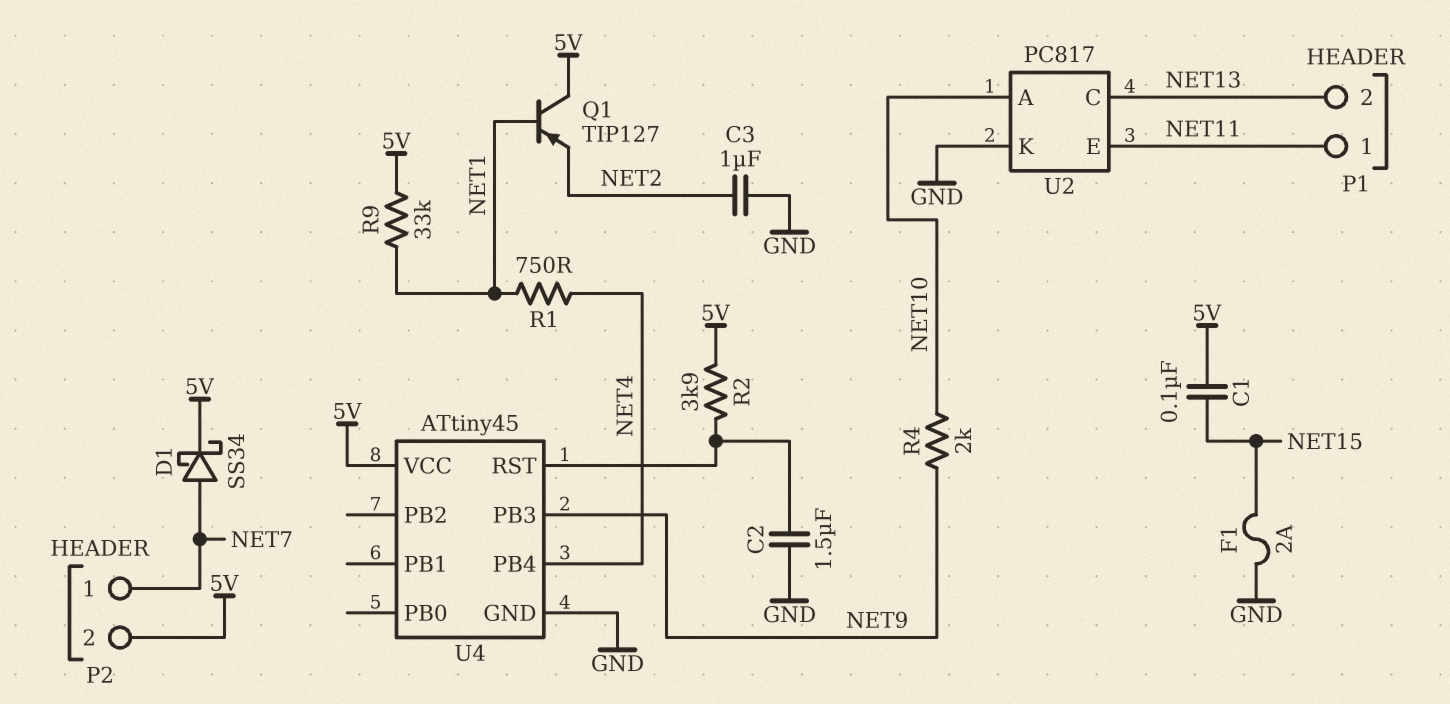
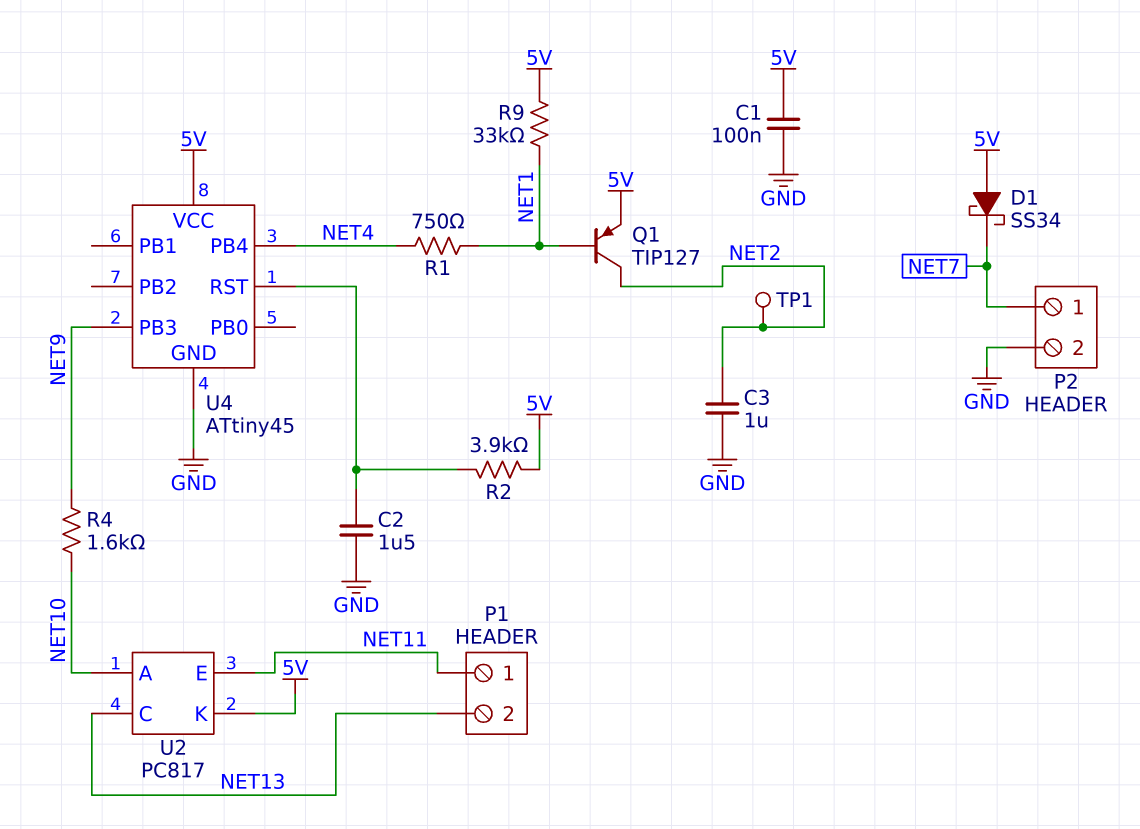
C1: 100nF (5V, NET15) -> 100nF (5V, GND)
D1: schottky SS34 (A NET7, K 5V) -> schottky SS34 (A 5V, K NET7)
F1: 2A (GND, NET15) -> none
P2 pin 2: 5V -> GND
Q1: PNP TIP127 (B NET1, C 5V, E NET2) -> PNP TIP127 (B NET1, C NET2, E 5V)
R4: 2k (NET9, NET10) -> 1.6k (NET9, NET10)
TP1: none -> test point (NET2)
U2 pin K: GND -> 5V

